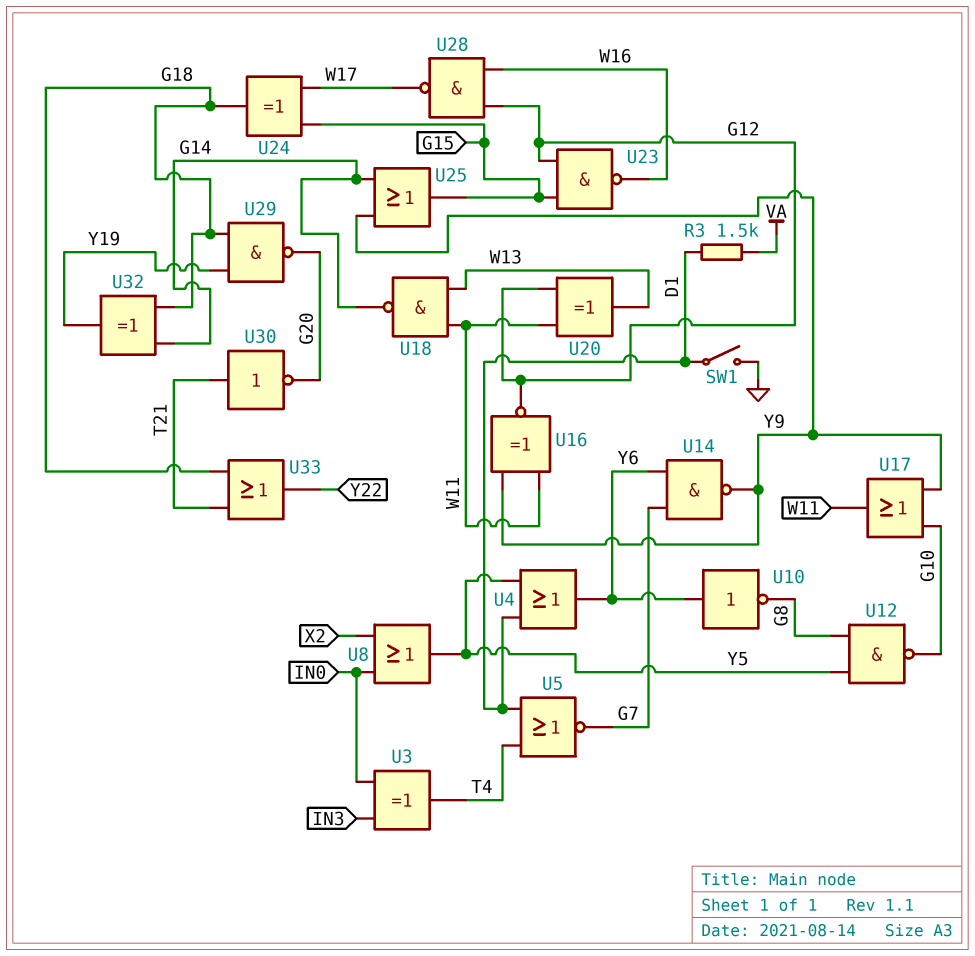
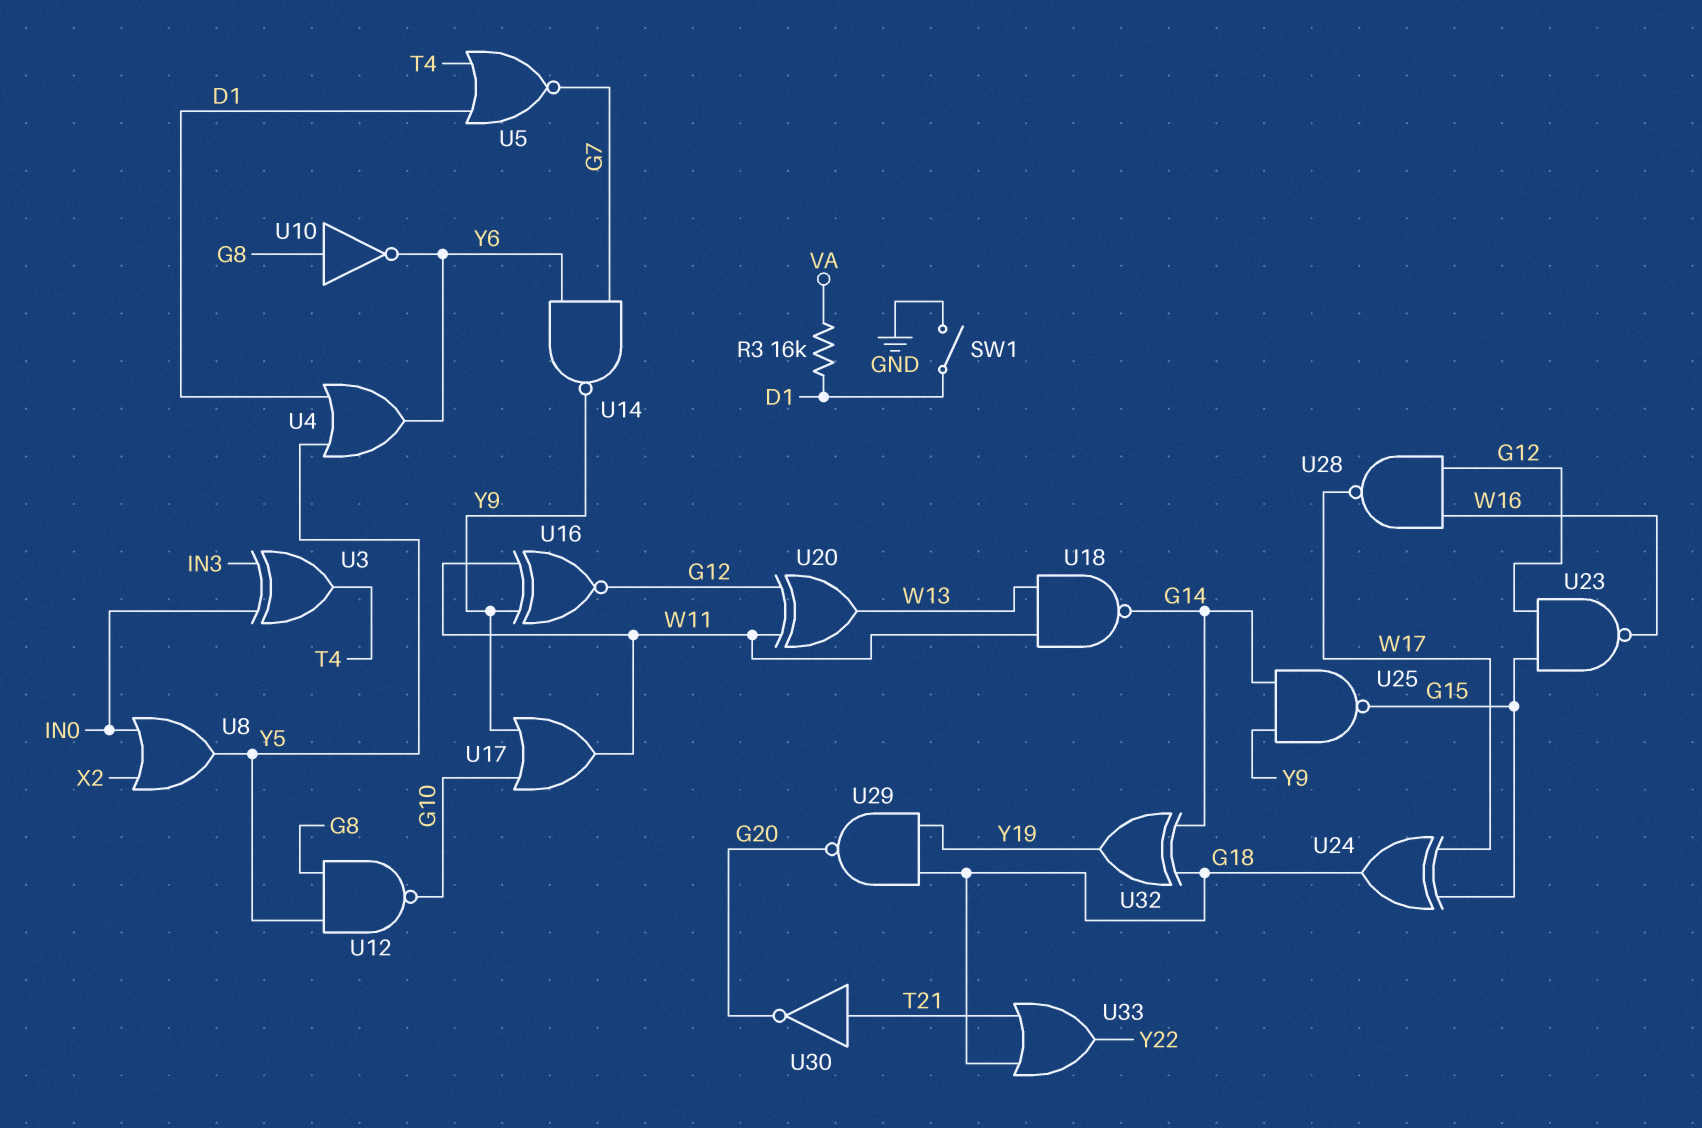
R3: 1.5k (D1, VA) -> 16k (D1, VA)
U10: NOT (in Y6, out G8) -> NOT (in G8, out Y6)
U25: OR (in G14, in Y9, out G15) -> NAND (in G14, in Y9, out G15)

